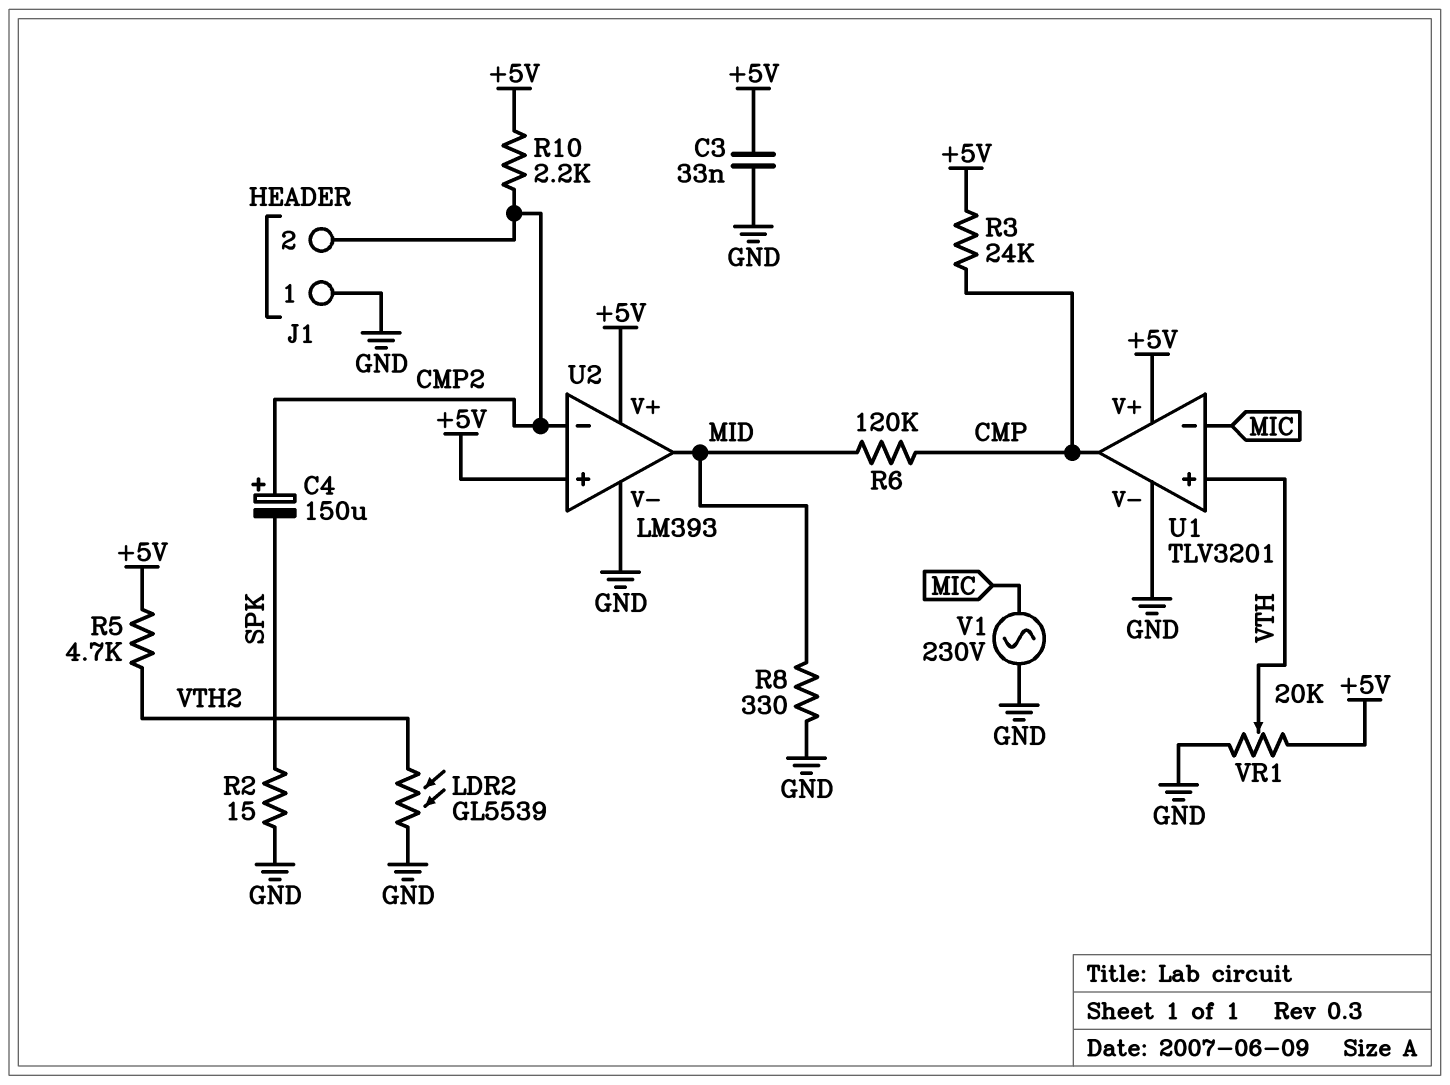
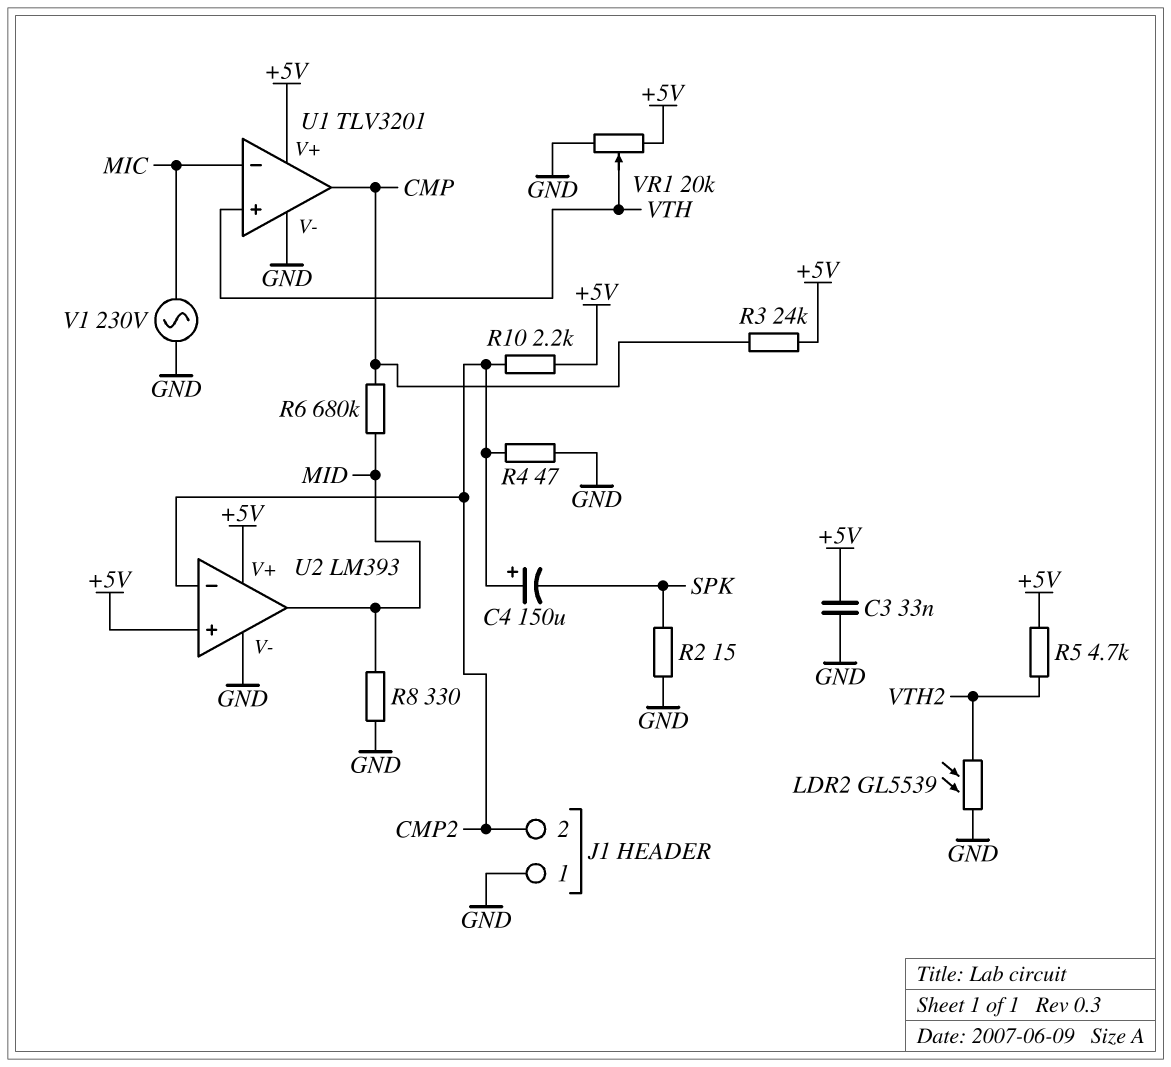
R4: none -> 47 (CMP2, GND)
R6: 120k (CMP, MID) -> 680k (CMP, MID)

